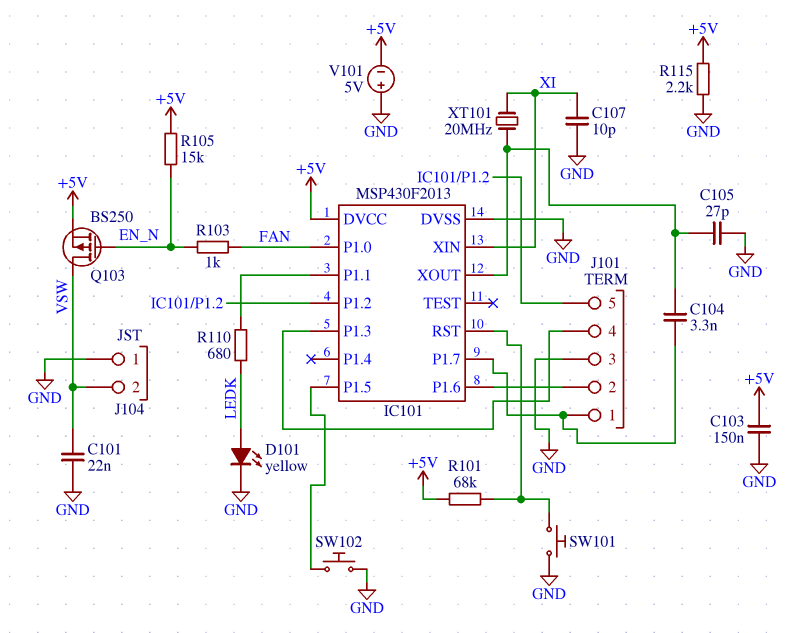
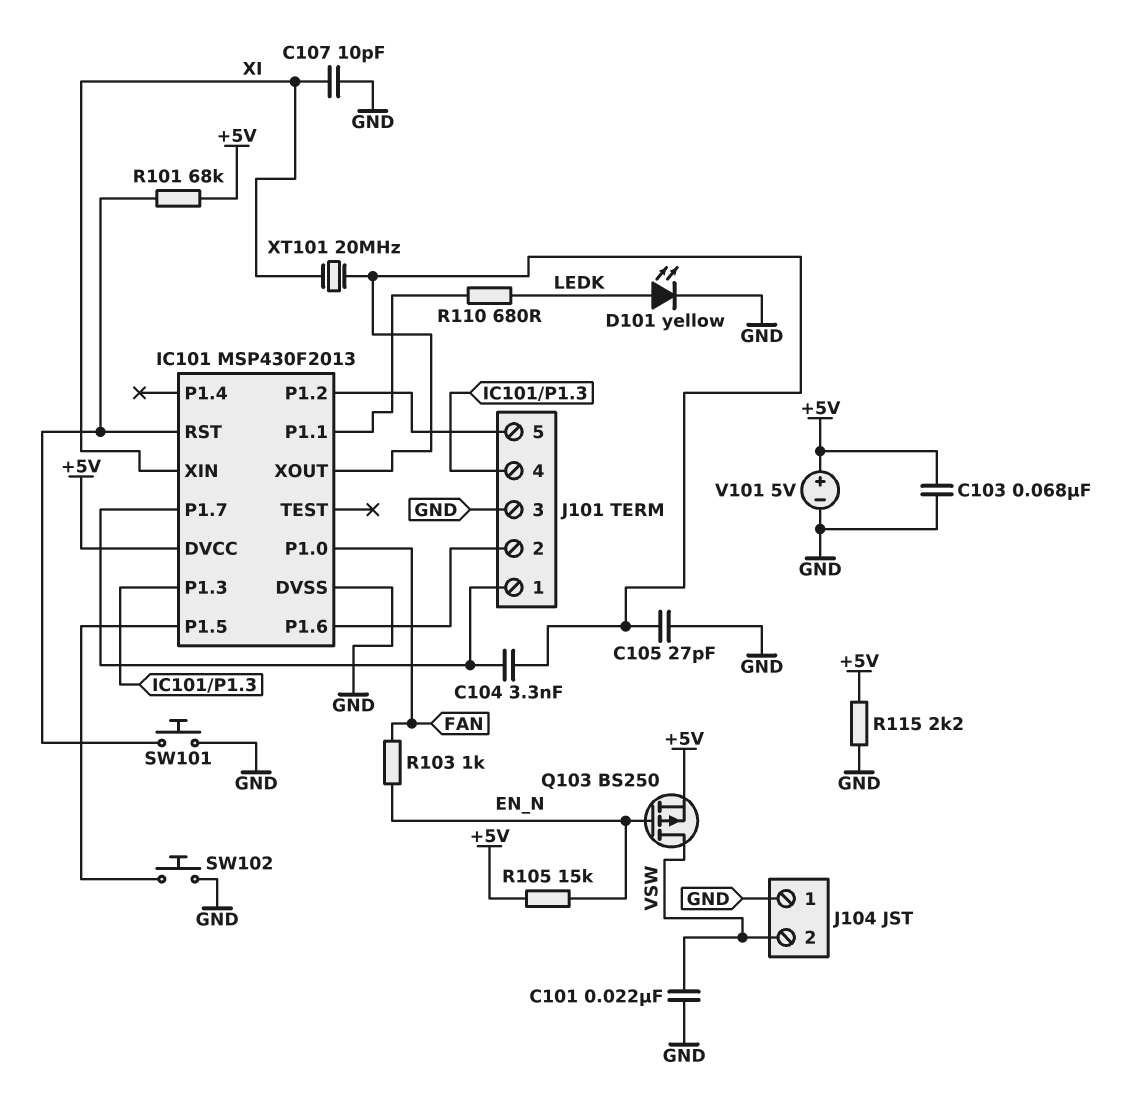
C103: 150nF (+5V, GND) -> 68nF (+5V, GND)
V101: 5V (plus GND, minus +5V) -> 5V (plus +5V, minus GND)

